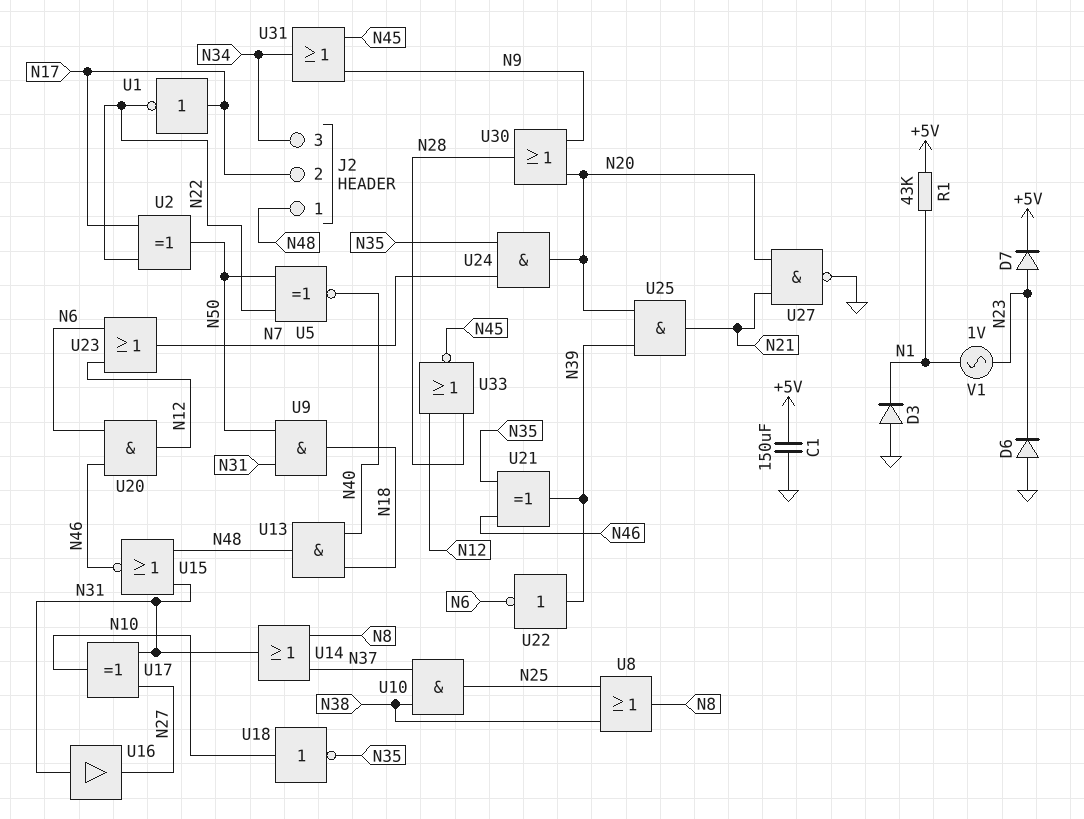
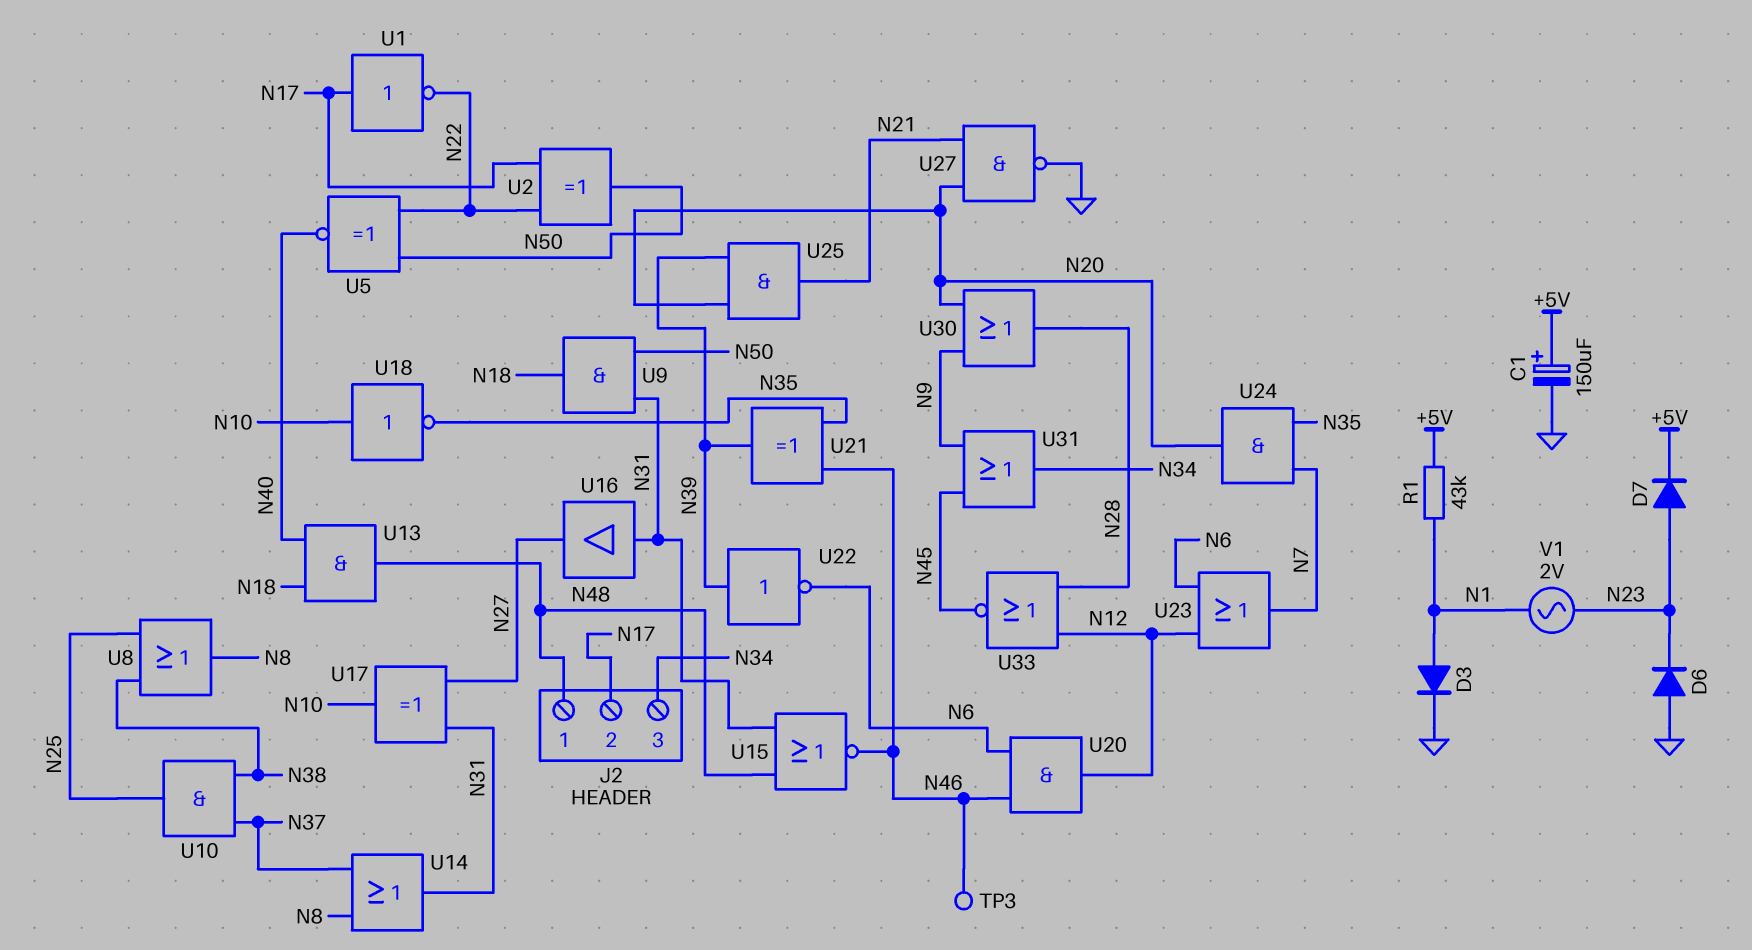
C1: 150uF (+5V, GND) -> 150uF (plus +5V, minus GND)
D3: diode (A GND, K N1) -> diode (A N1, K GND)
TP3: none -> test point (N46)
V1: AC 1V (N1, N23) -> AC 2V (N1, N23)

